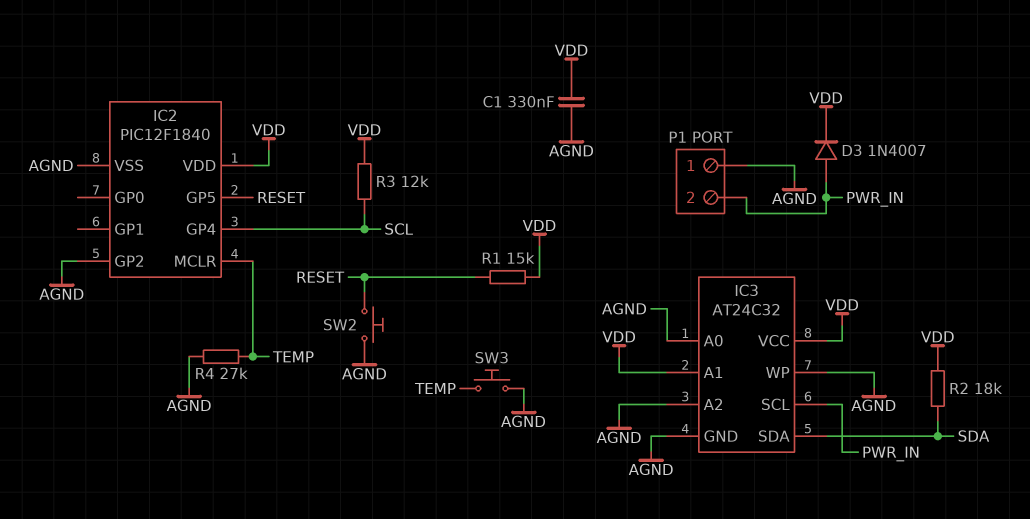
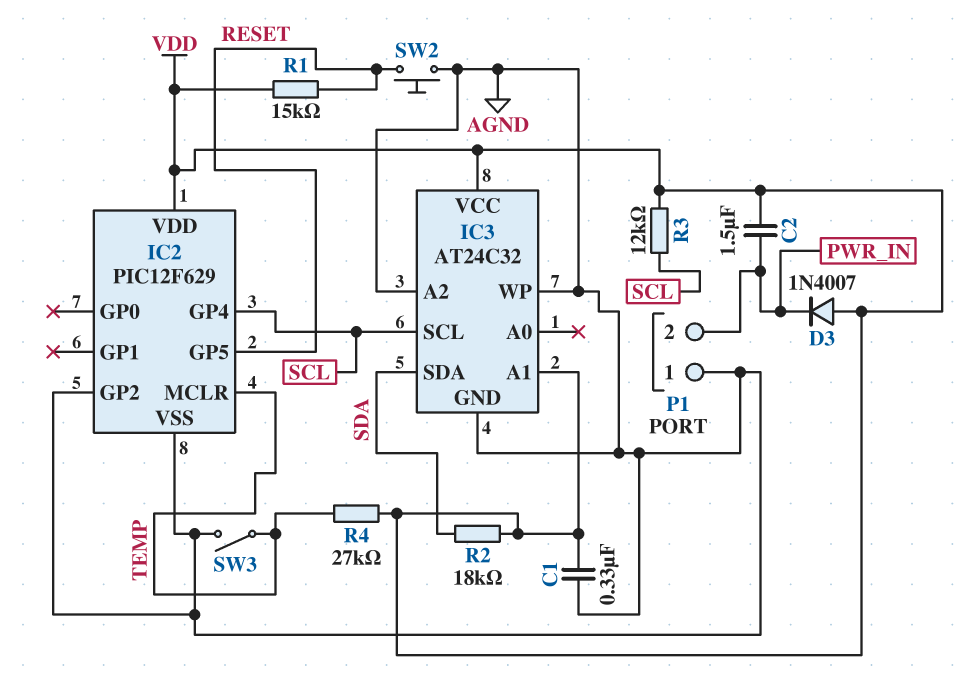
C2: none -> 1.5uF (PWR_IN, VDD)
D3: diode 1N4007 (A PWR_IN, K VDD) -> diode 1N4007 (A VDD, K PWR_IN)
IC2: PIC12F1840 -> PIC12F629
IC3 pin A0: AGND -> none
IC3 pin SCL: PWR_IN -> SCL
R4: 27k (AGND, TEMP) -> 27k (TEMP, VDD)
SW3: button (AGND, TEMP) -> switch (AGND, TEMP)

